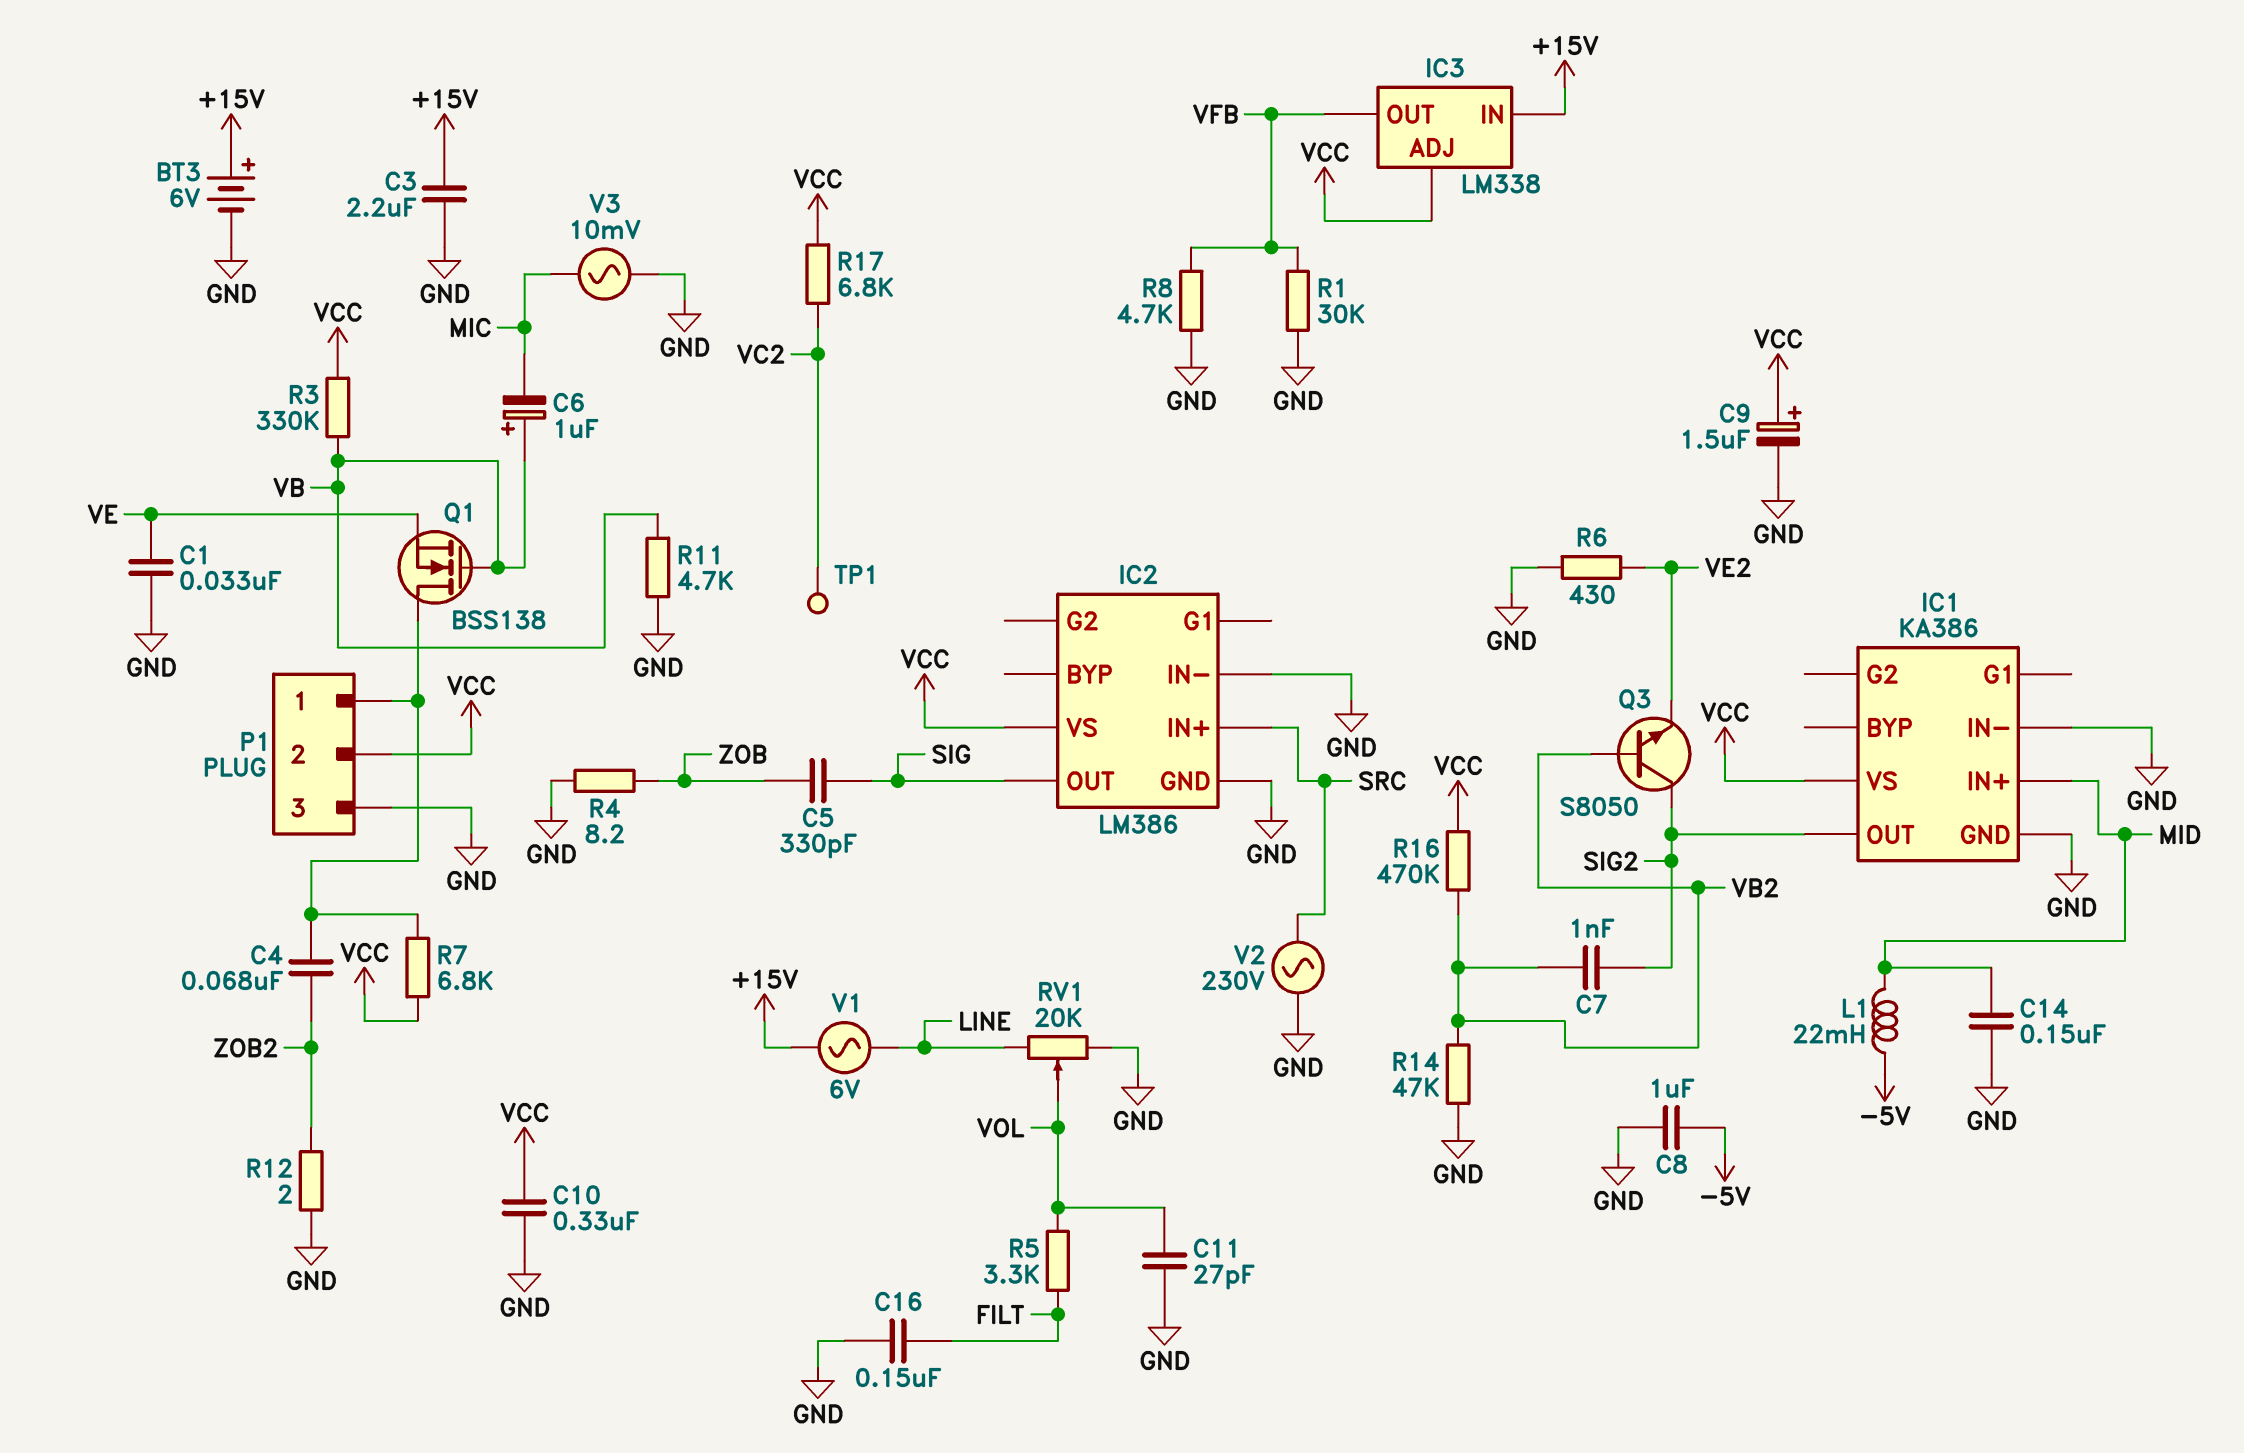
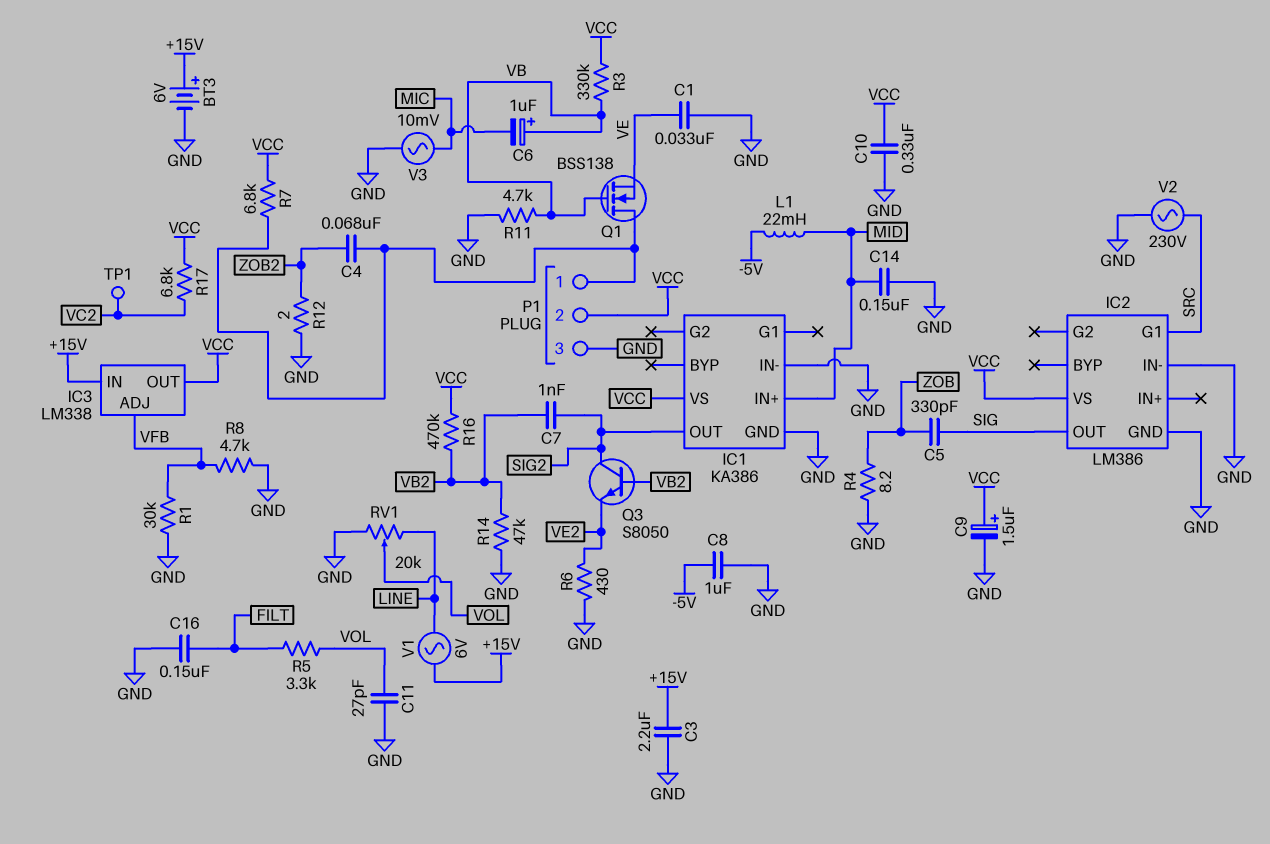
IC2 pin G1: none -> SRC
IC2 pin IN+: SRC -> none
IC3 pin ADJ: VCC -> VFB
IC3 pin OUT: VFB -> VCC

